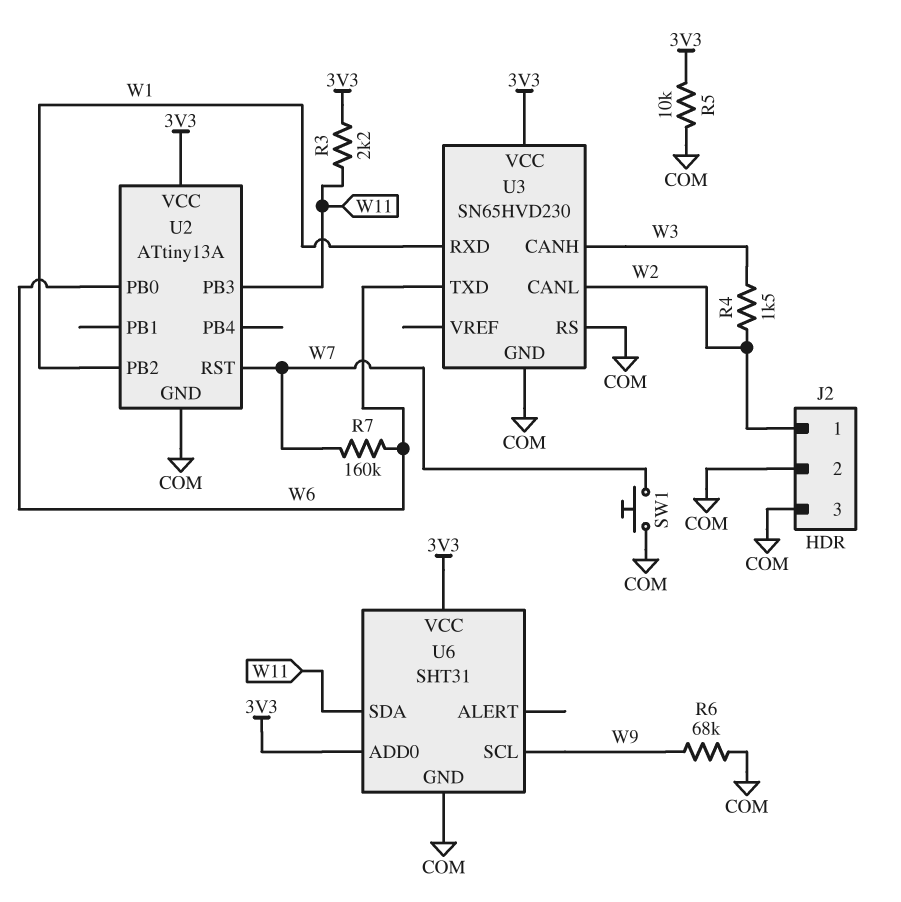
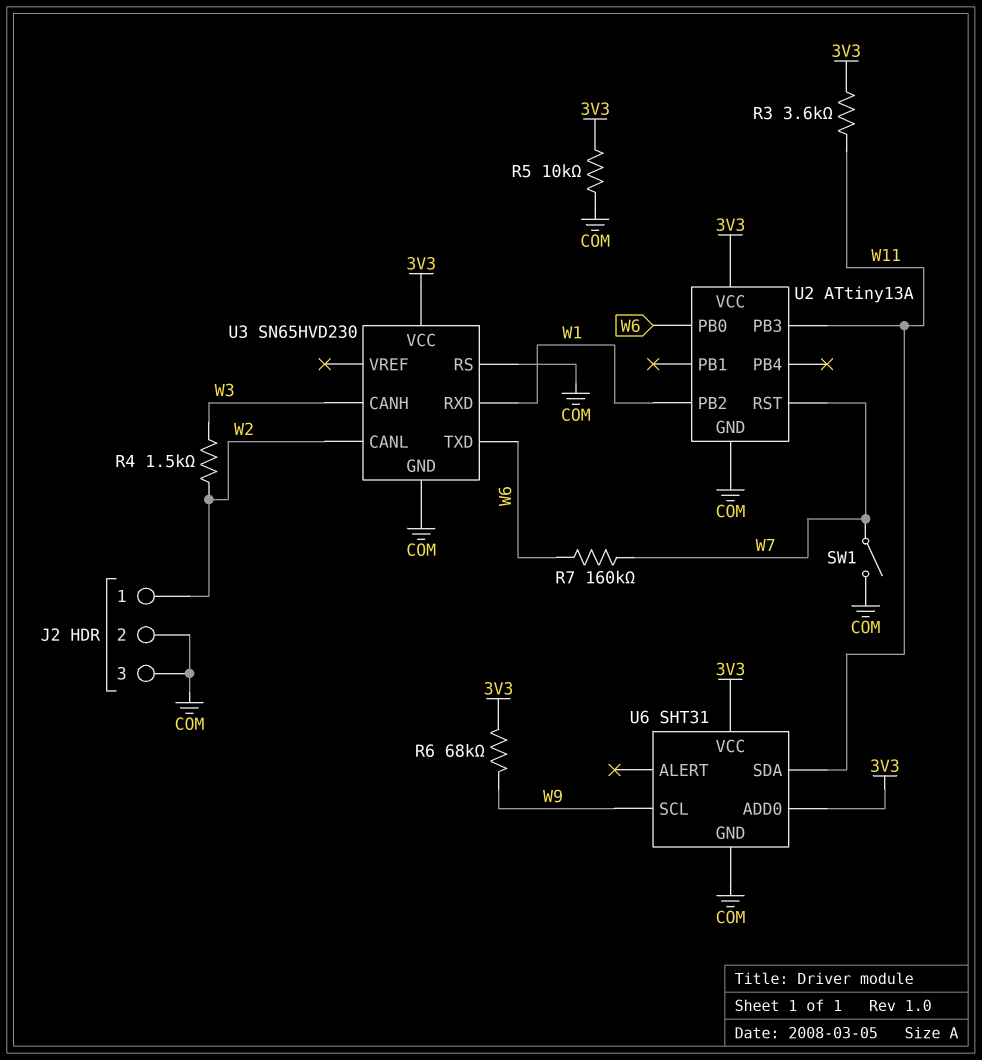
R3: 2.2k (3V3, W11) -> 3.6k (3V3, W11)
R6: 68k (COM, W9) -> 68k (3V3, W9)
SW1: button (COM, W7) -> switch (COM, W7)

